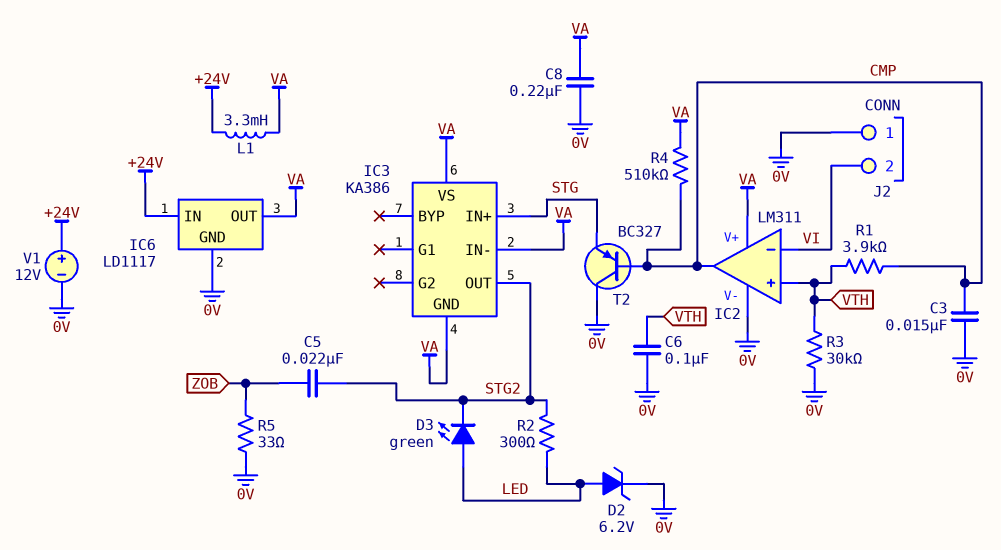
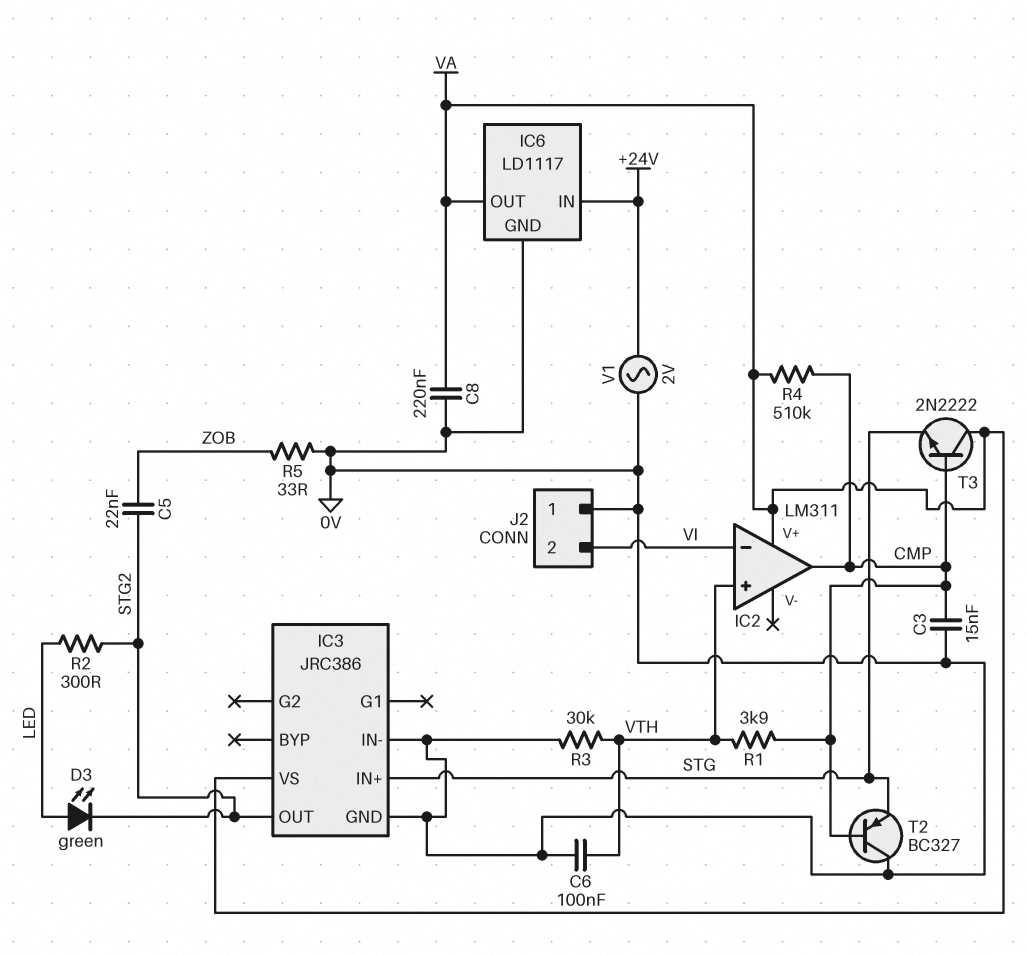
D2: zener 6.2V (A LED, K 0V) -> none
IC2 pin V-: 0V -> none
IC3: KA386 -> JRC386
IC3 pin GND: VA -> 0V
IC3 pin IN-: VA -> 0V
L1: 3.3mH (+24V, VA) -> none
T3: none -> NPN 2N2222 (B CMP, C VA, E STG)
V1: 12V (plus +24V, minus 0V) -> AC 2V (+24V, 0V)

